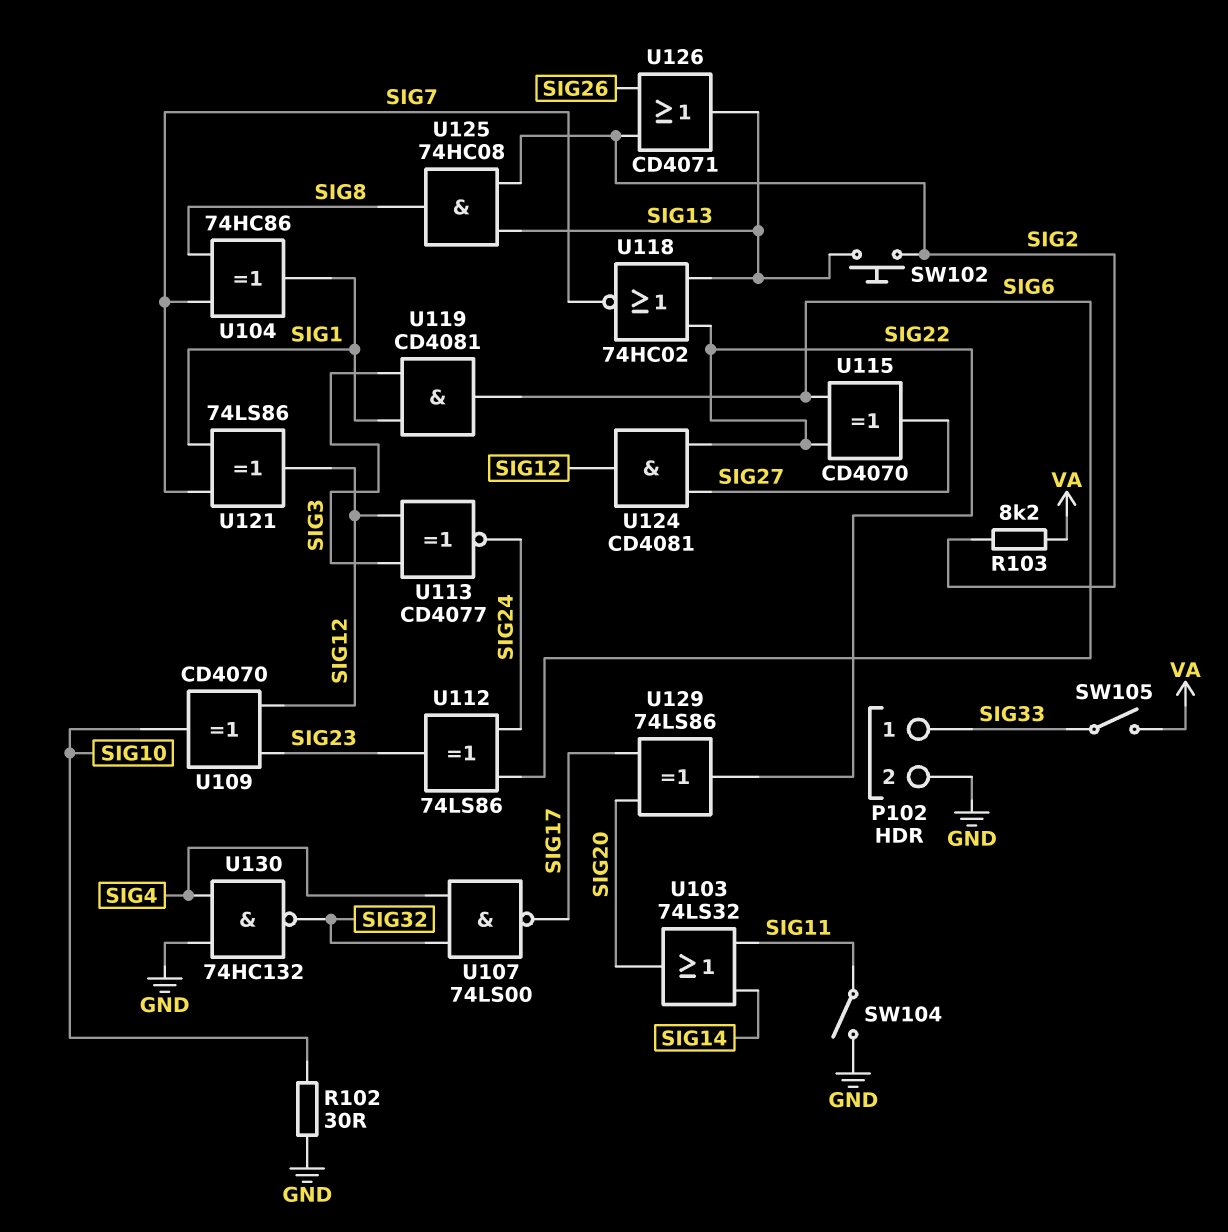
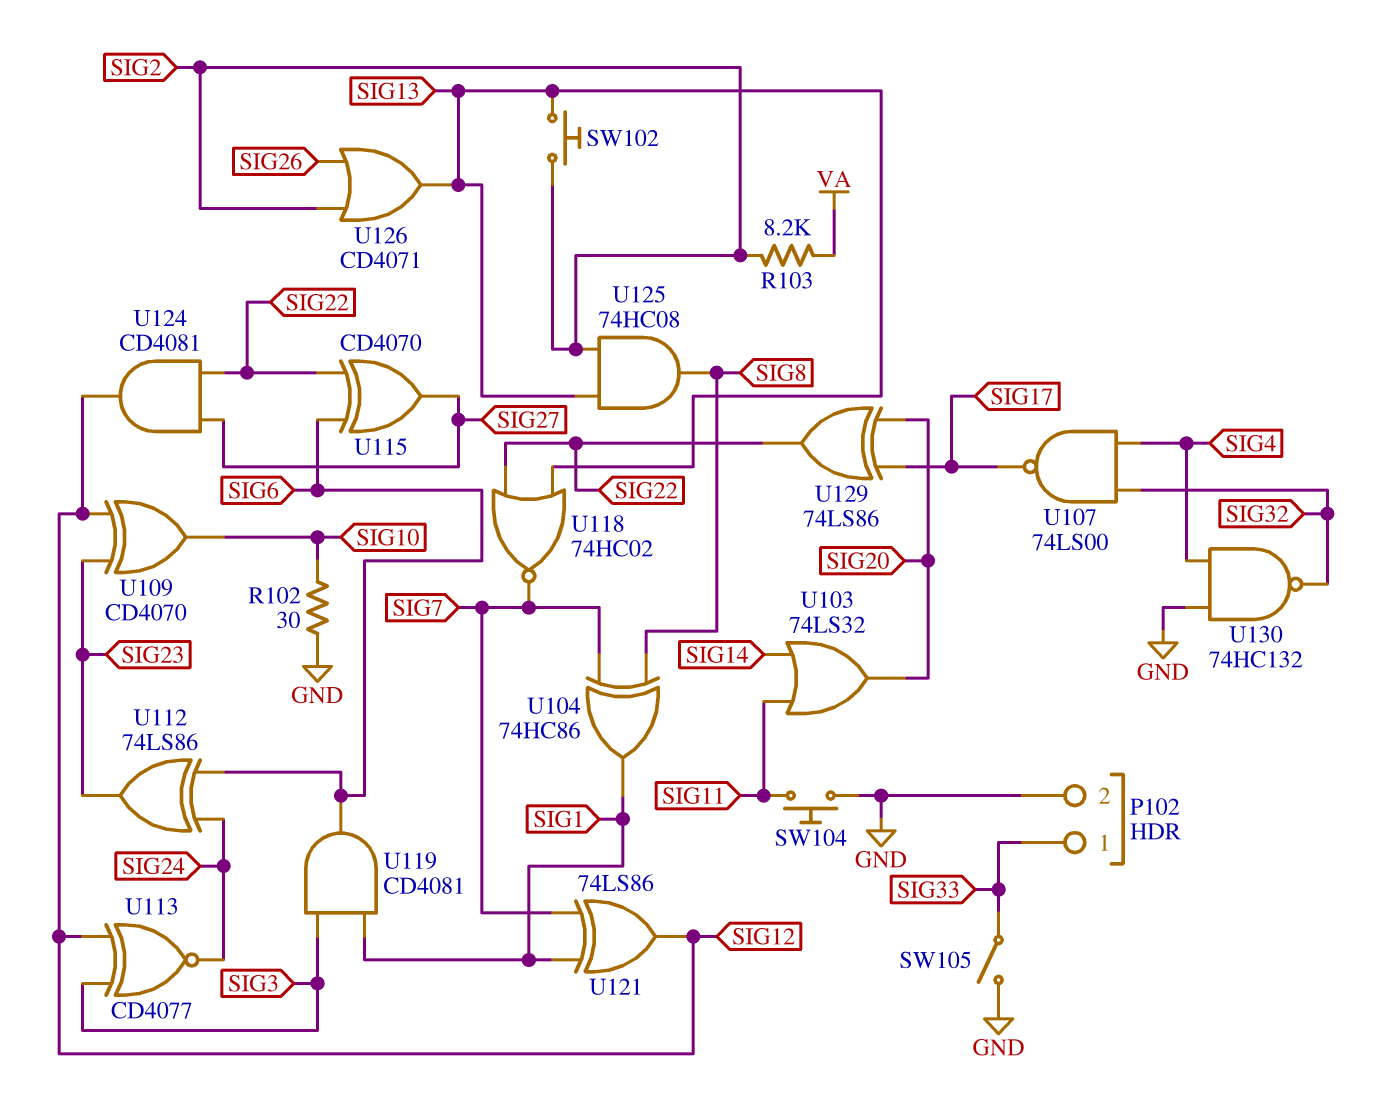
SW104: switch (GND, SIG11) -> button (GND, SIG11)
SW105: switch (SIG33, VA) -> switch (GND, SIG33)

